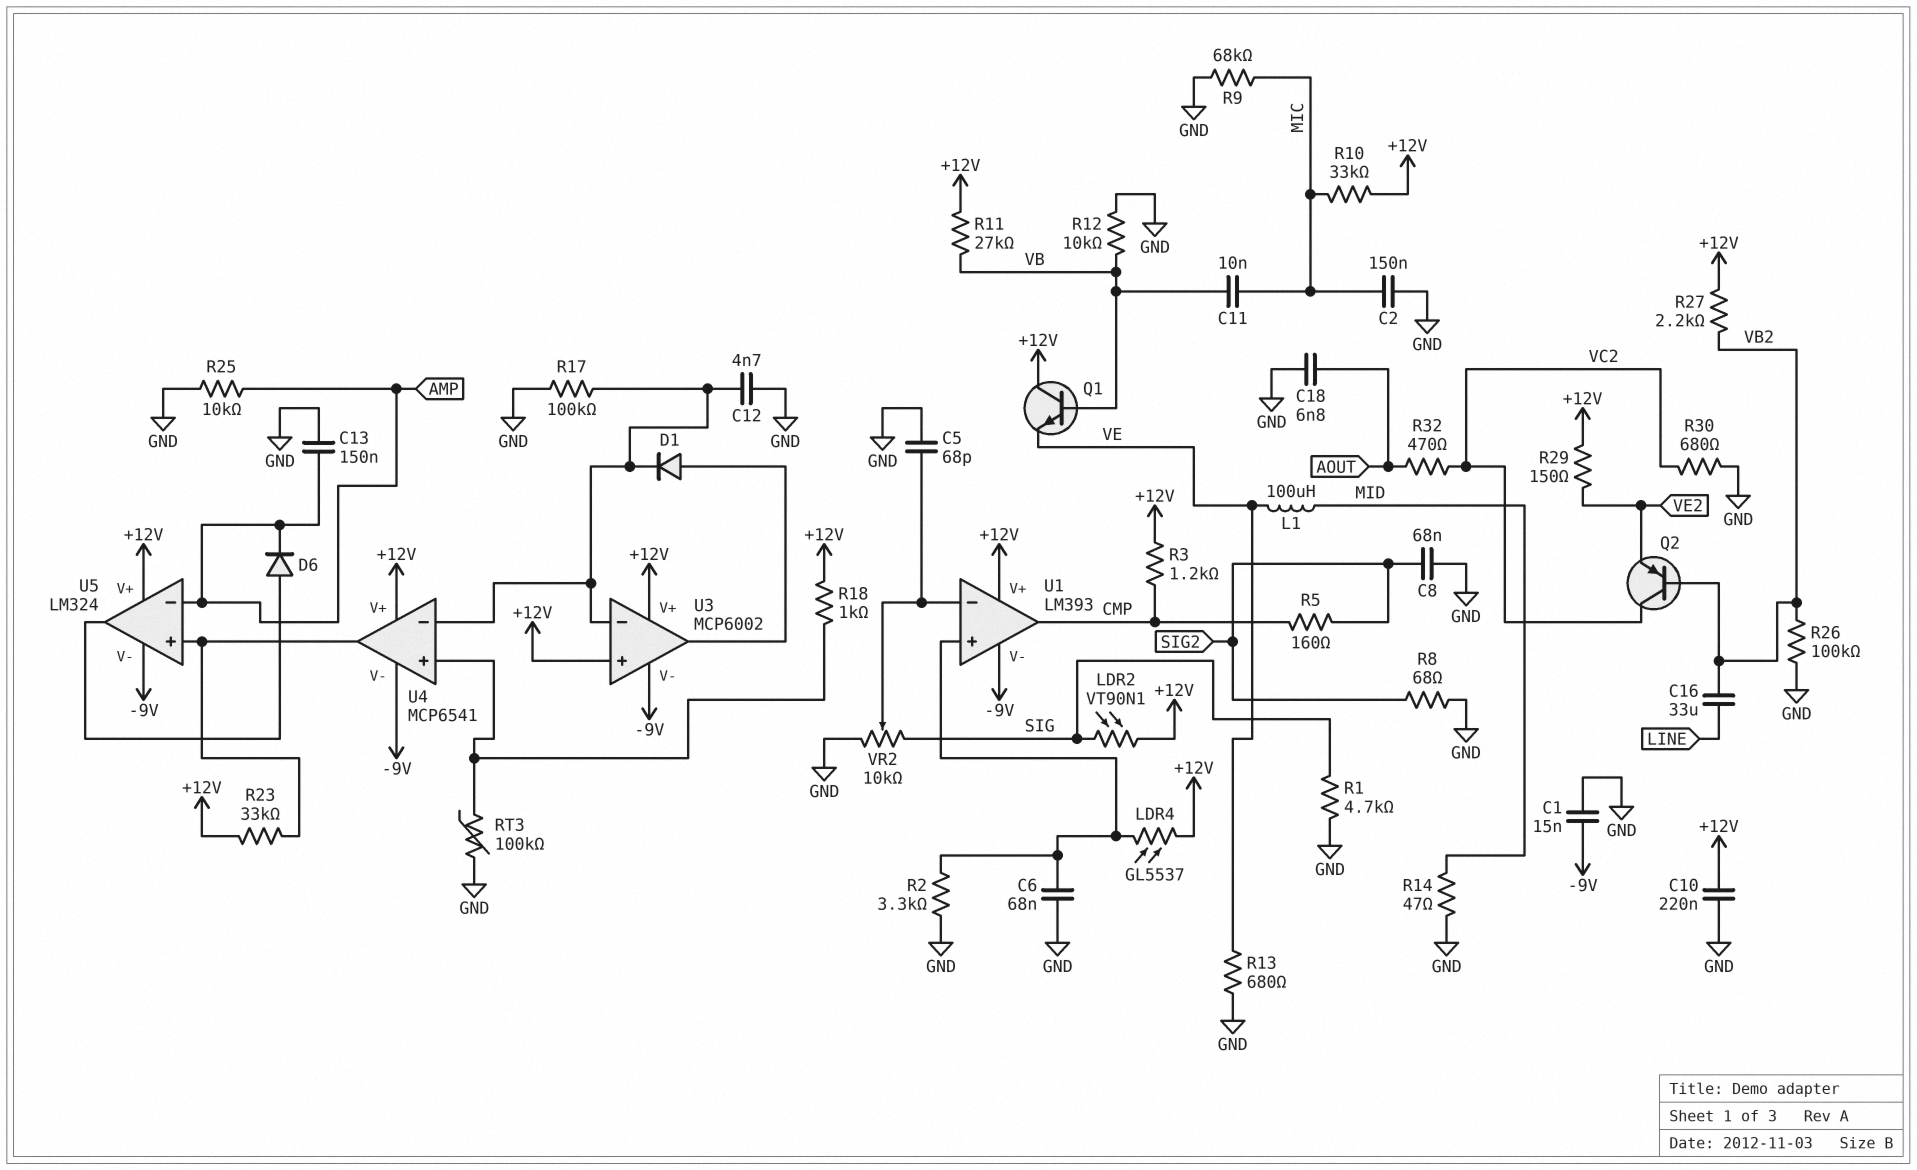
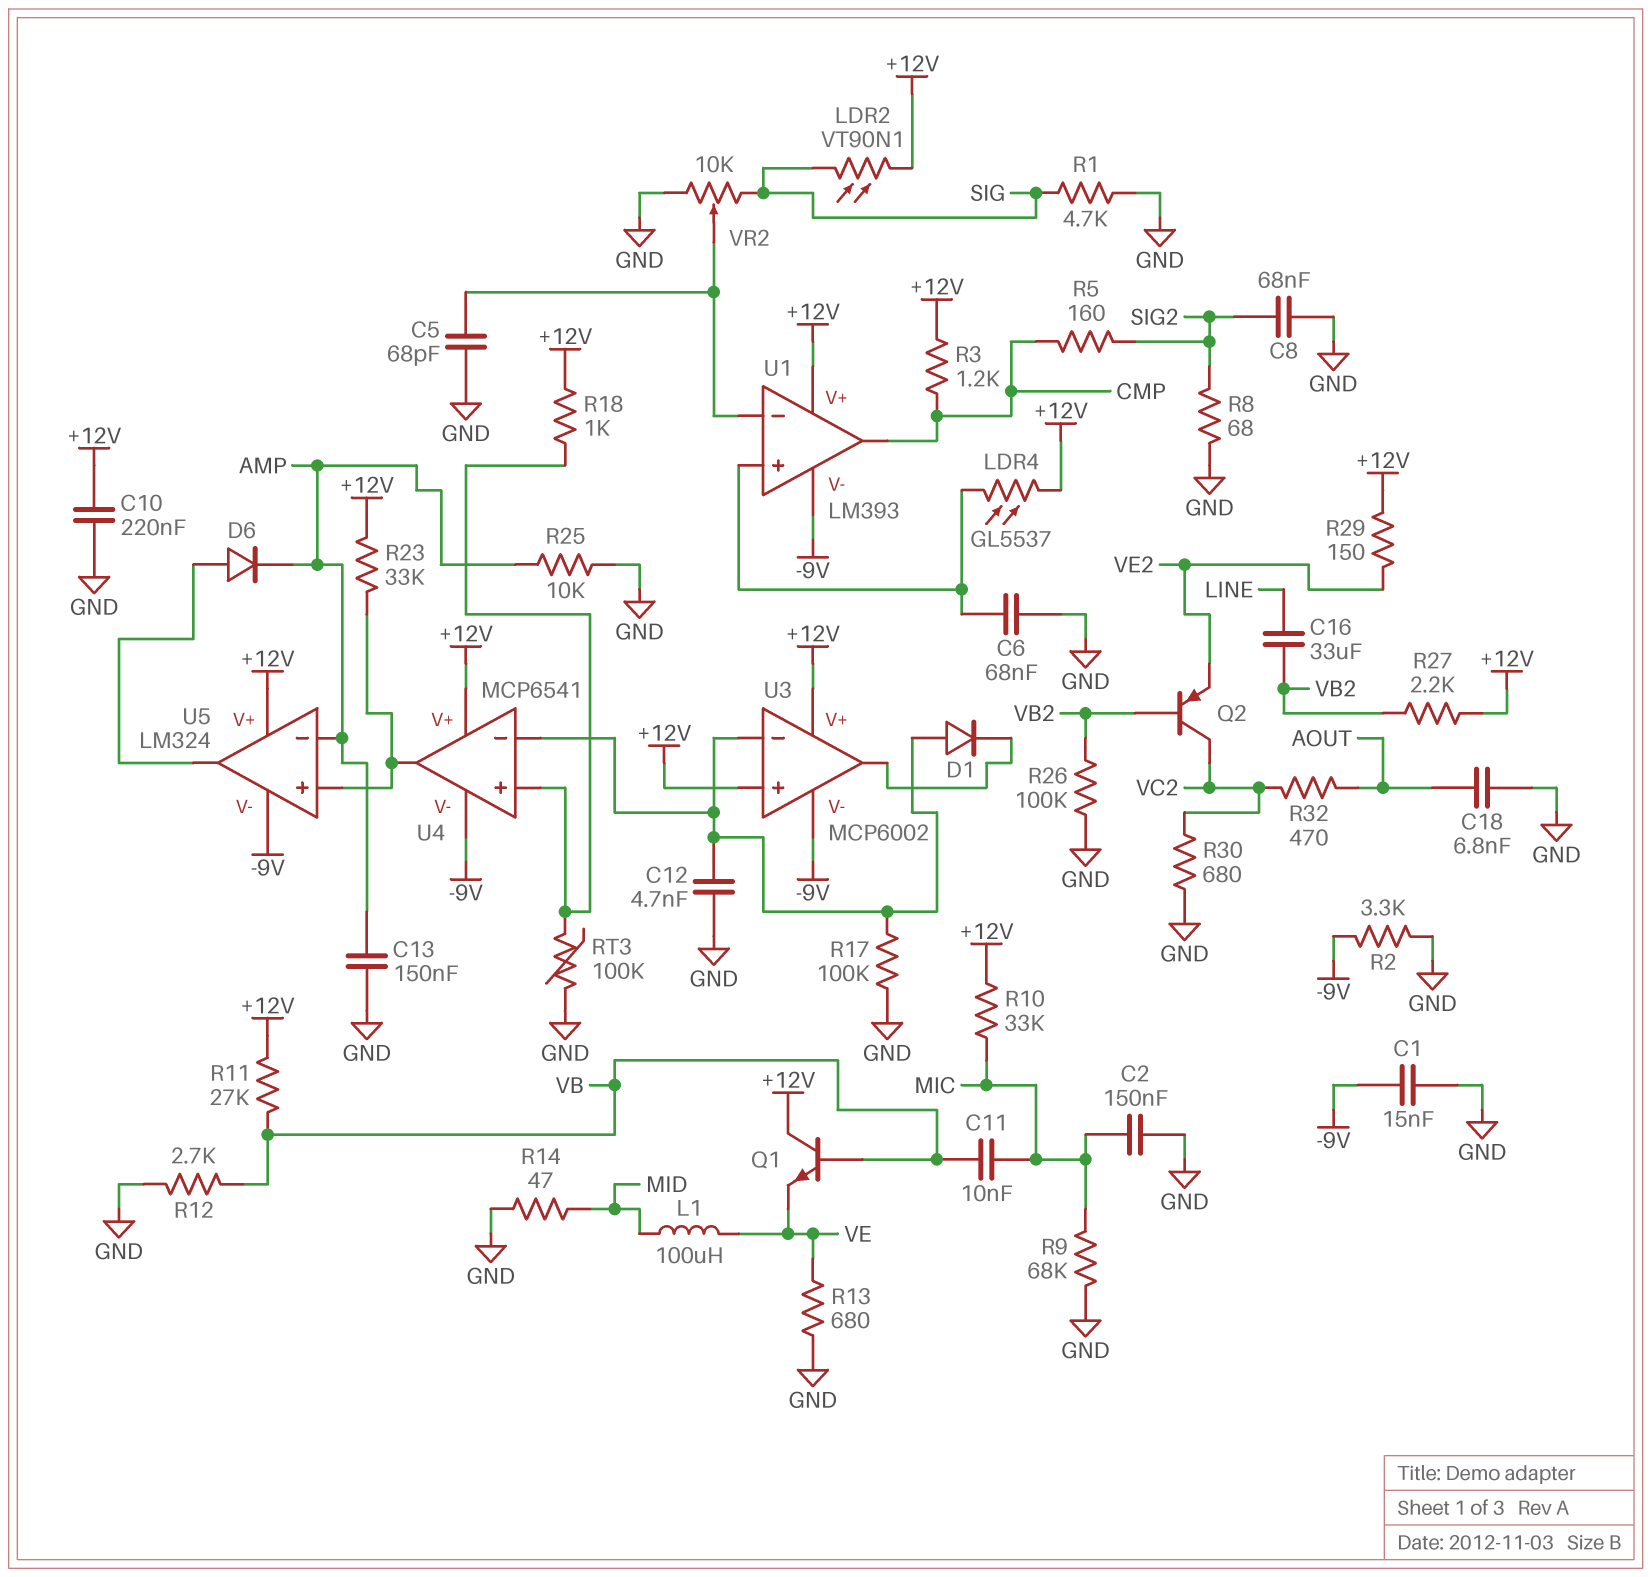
D1: diode (A U3/out, K U3/in-) -> diode (A U3/in-, K U3/out)
R2: 3.3k (GND, U1/in+) -> 3.3k (-9V, GND)
R12: 10k (GND, VB) -> 2.7k (GND, VB)

